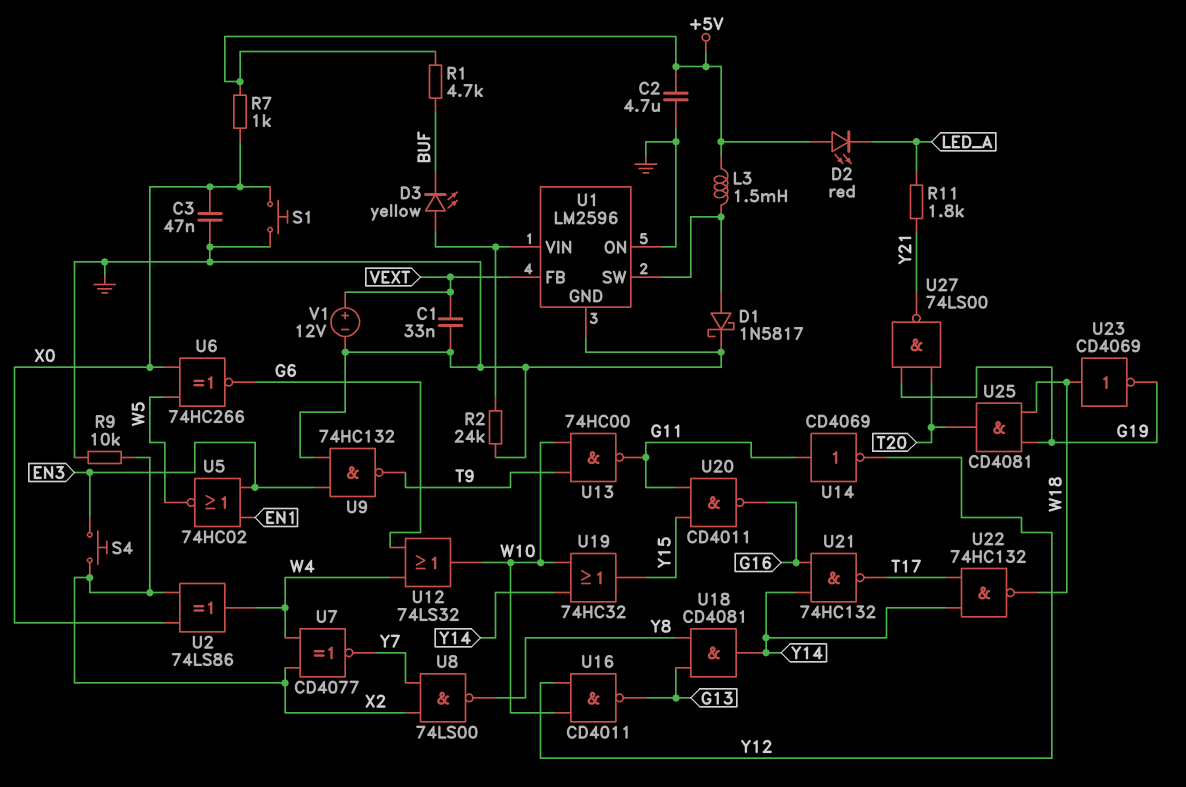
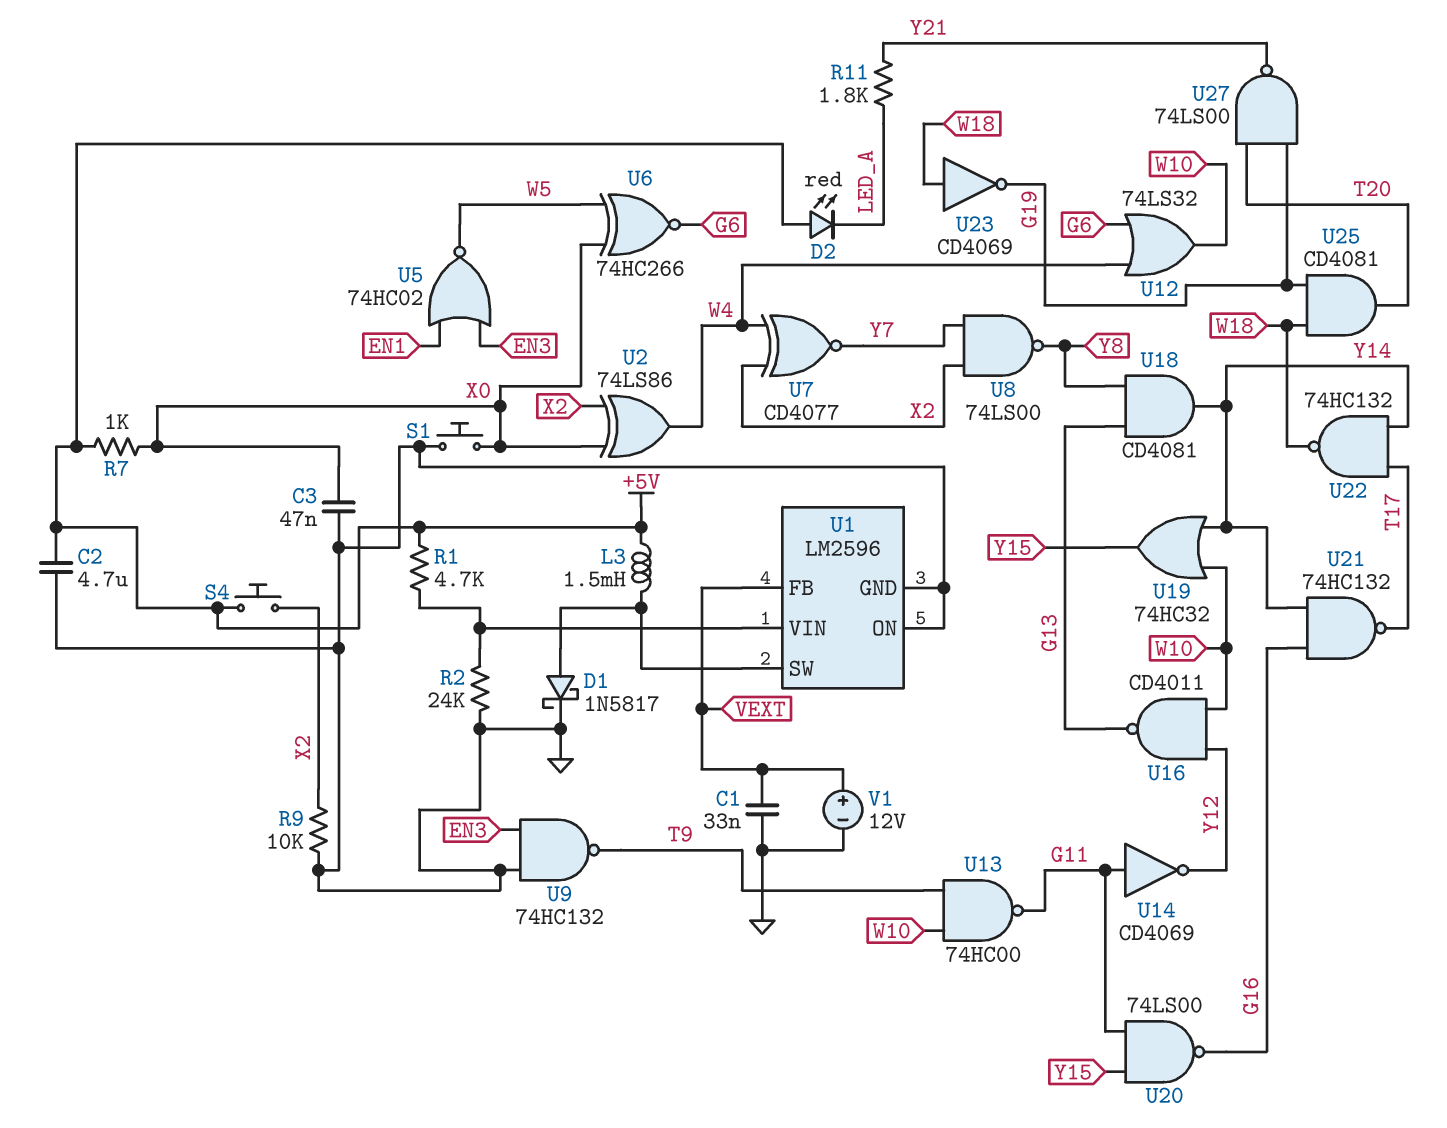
D3: LED yellow (A U1/VIN, K BUF) -> none
R1: 4.7k (+5V, BUF) -> 4.7k (+5V, U1/VIN)
S4: button (EN3, X2) -> button (+5V, X2)
U20: NAND CD4011 (in G11, in Y15, out G16) -> NAND 74LS00 (in G11, in Y15, out G16)

